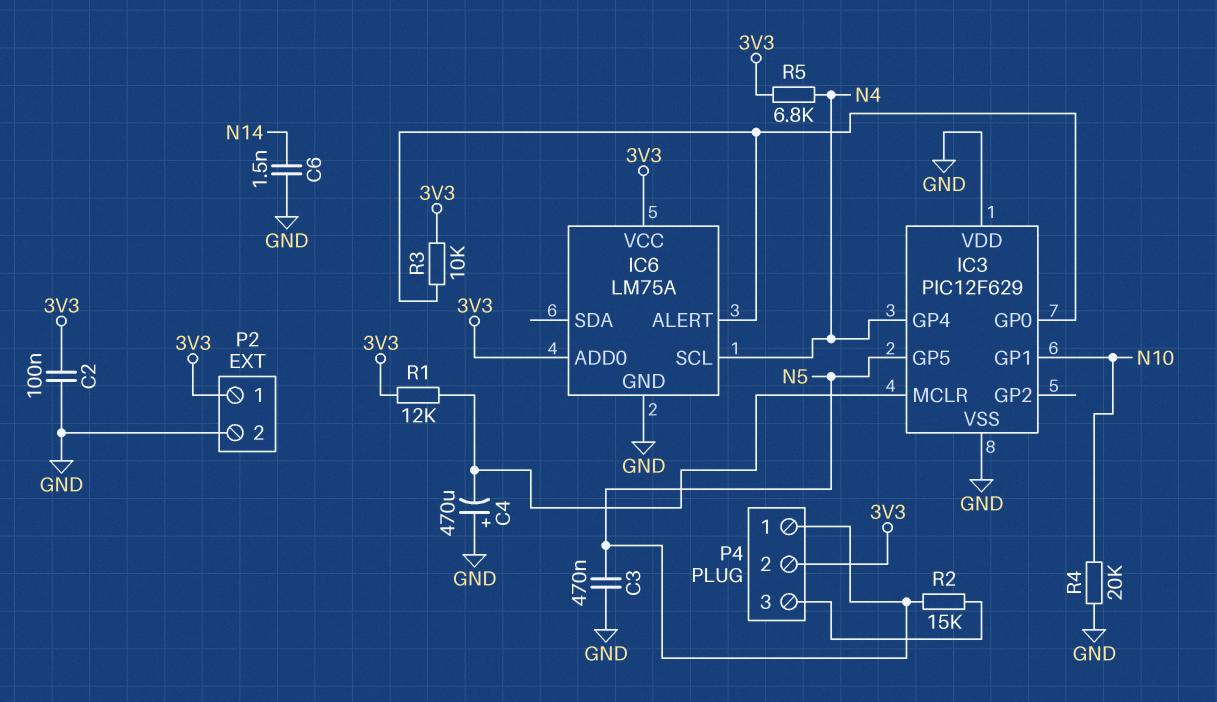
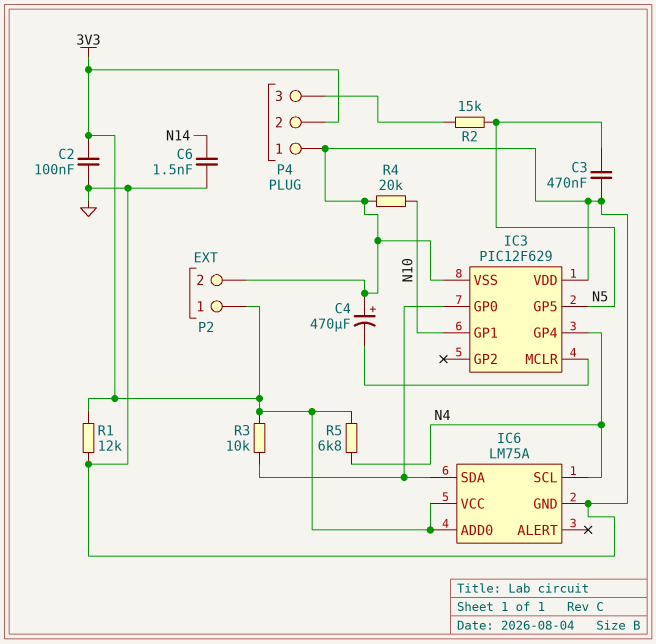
IC6 pin ALERT: IC3/GP0 -> none
IC6 pin SDA: none -> IC3/GP0
P4 pin 1: N5 -> GND
R1: 12k (3V3, IC3/MCLR) -> 12k (3V3, GND)

